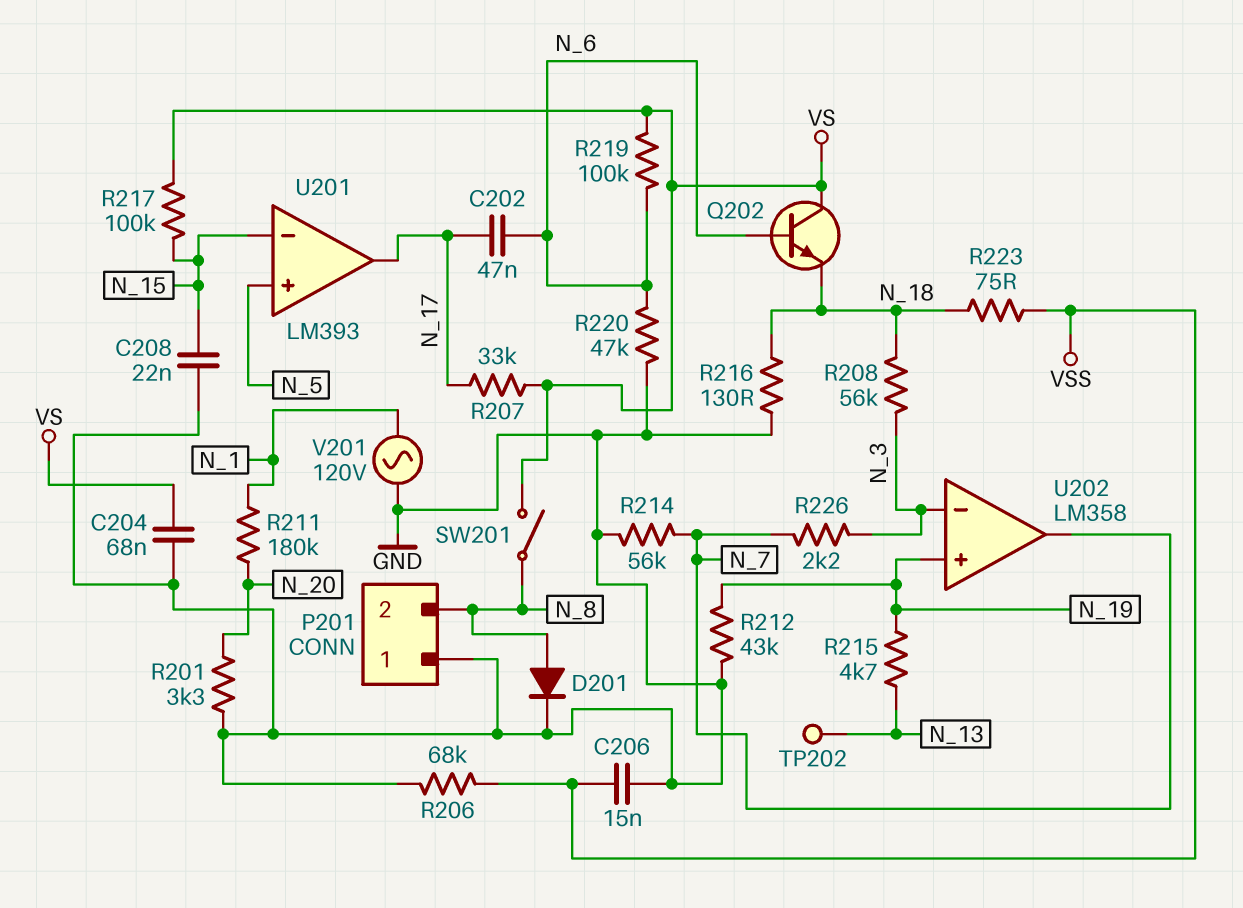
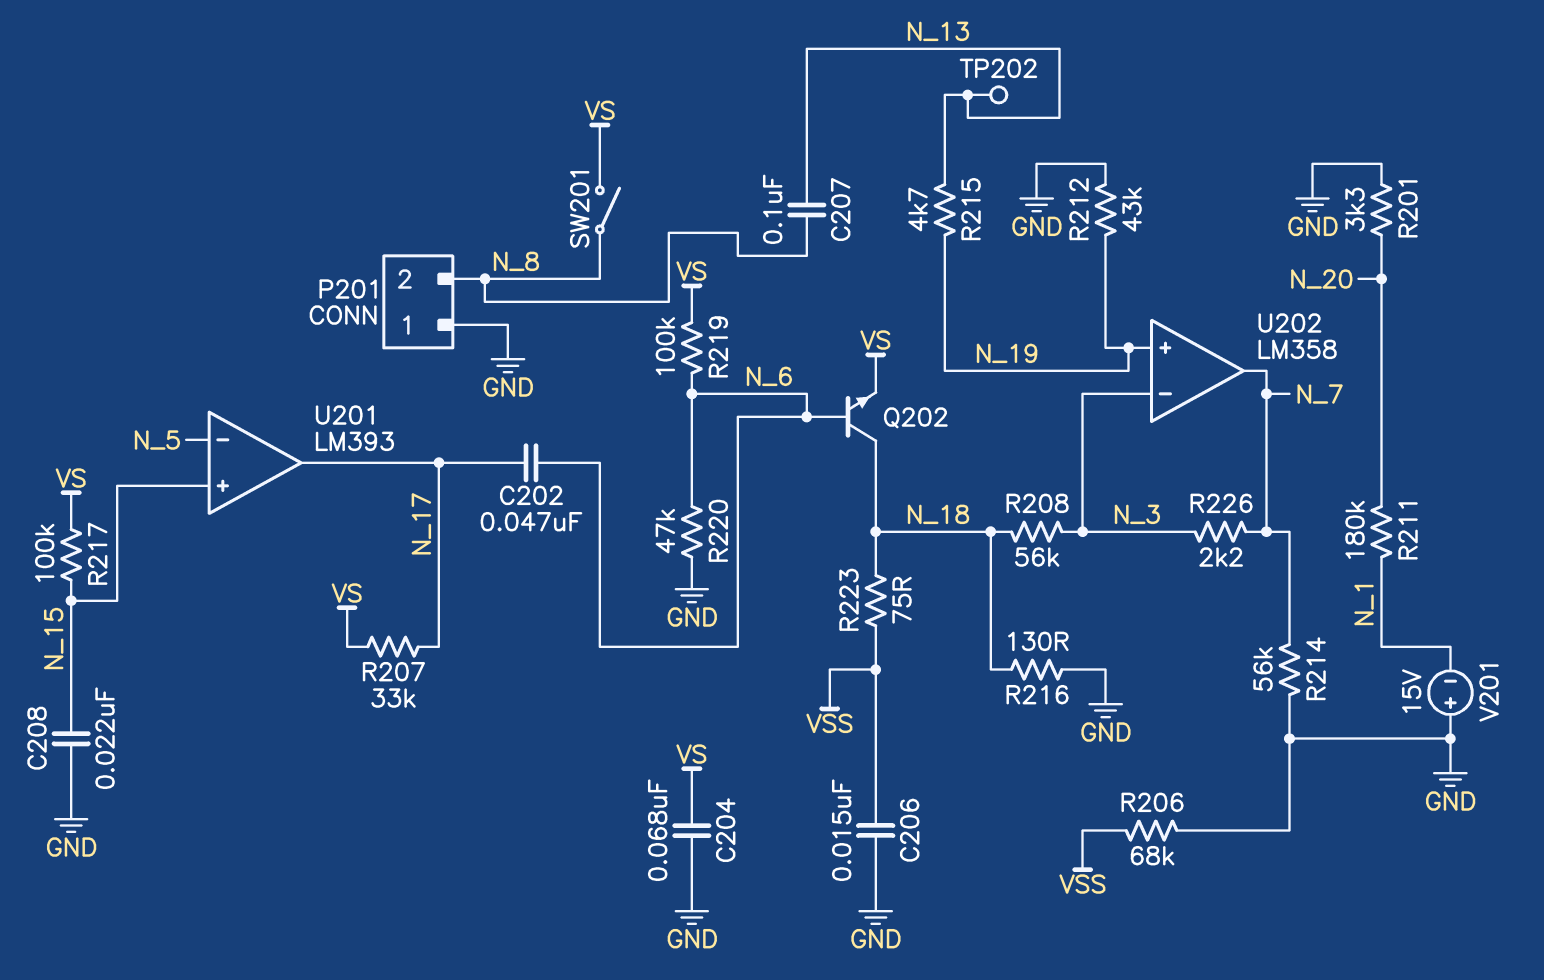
C207: none -> 100nF (N_8, N_13)
D201: diode (A N_8, K GND) -> none
Q202: NPN (B N_6, C VS, E N_18) -> NPN (B N_6, C N_18, E VS)
U201 pin in+: N_5 -> N_15
U201 pin in-: N_15 -> N_5
V201: AC 120V (GND, N_1) -> 15V (plus GND, minus N_1)

